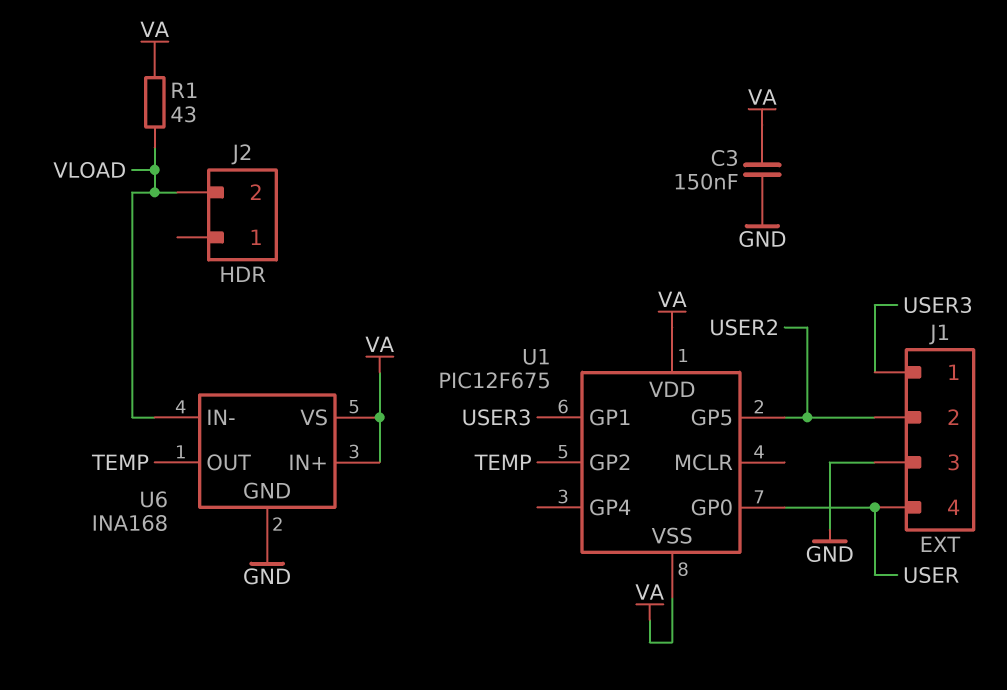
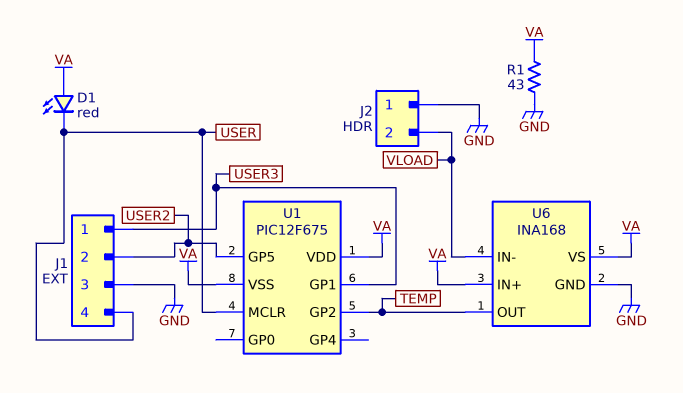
C3: 150nF (GND, VA) -> none
D1: none -> LED red (A VA, K USER)
J2 pin 1: none -> GND
R1: 43 (VA, VLOAD) -> 43 (GND, VA)
U1 pin GP0: USER -> none
U1 pin MCLR: none -> USER

